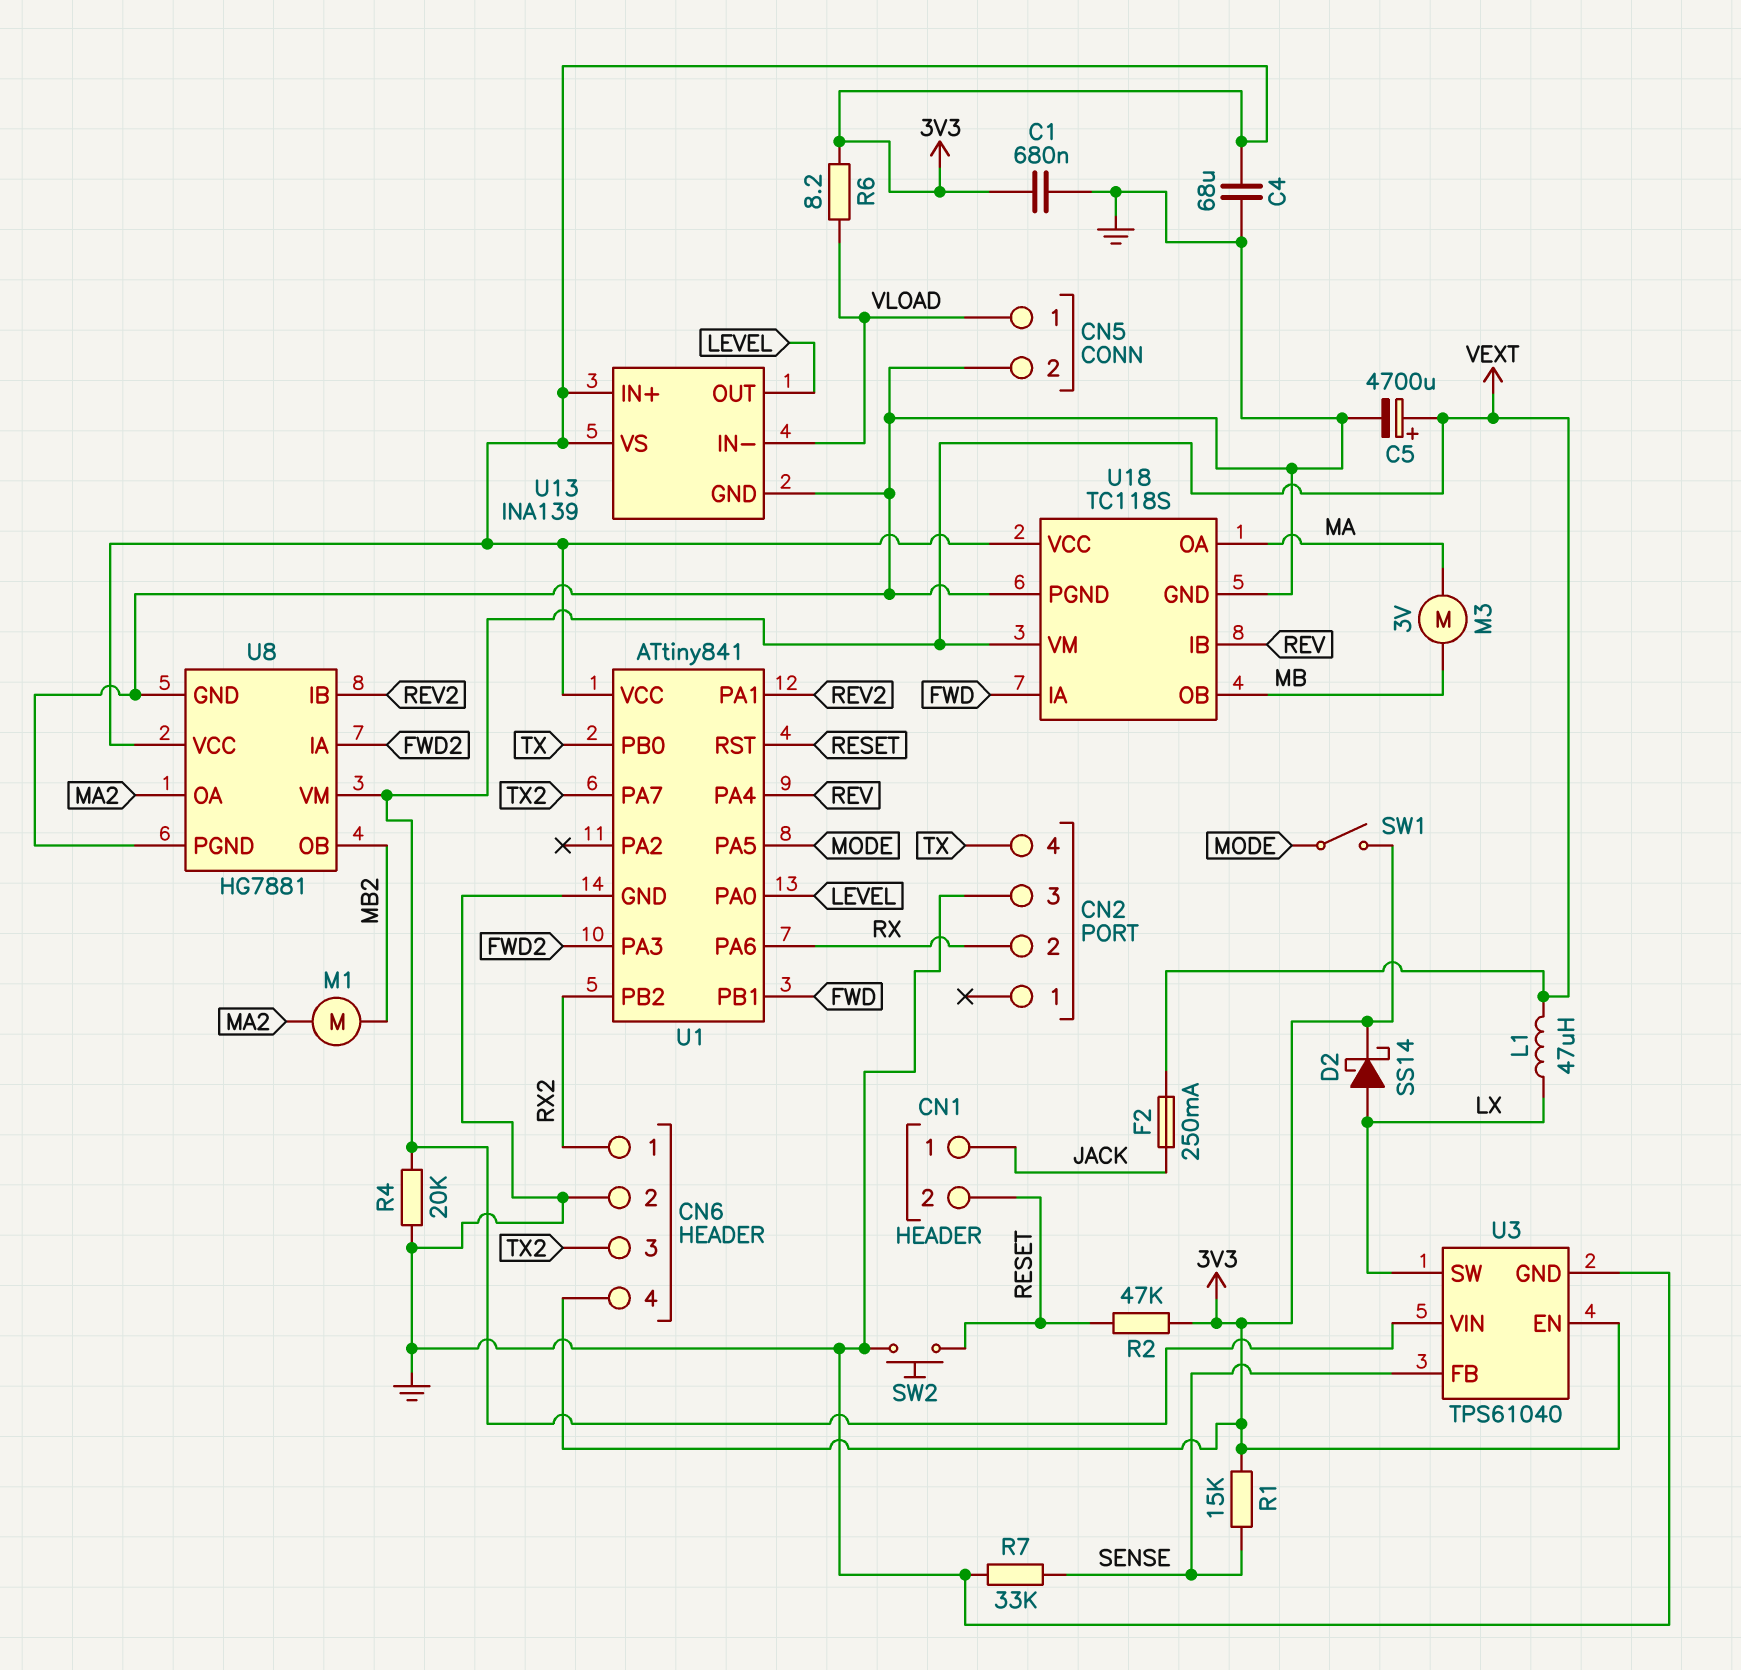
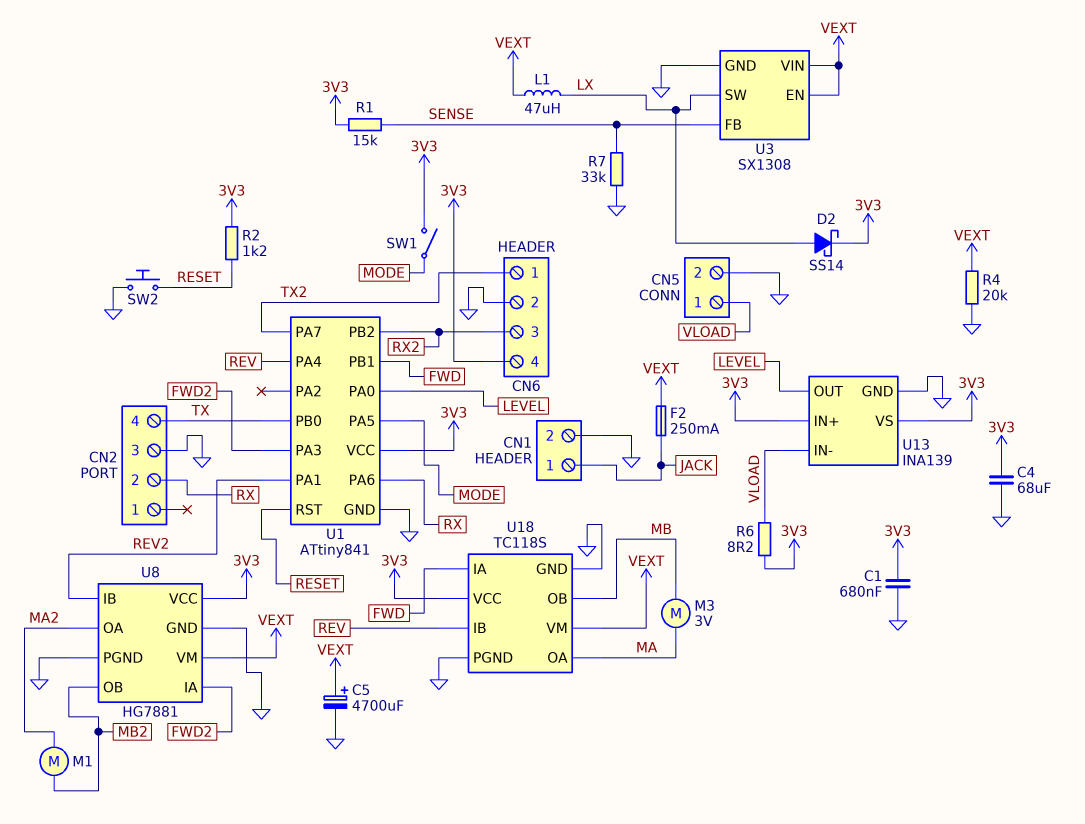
CN1 pin 2: RESET -> GND
CN6 pin 1: RX2 -> TX2
CN6 pin 3: TX2 -> RX2
R2: 47k (3V3, RESET) -> 1.2k (3V3, RESET)
U3: TPS61040 -> SX1308
U3 pin EN: 3V3 -> VEXT

